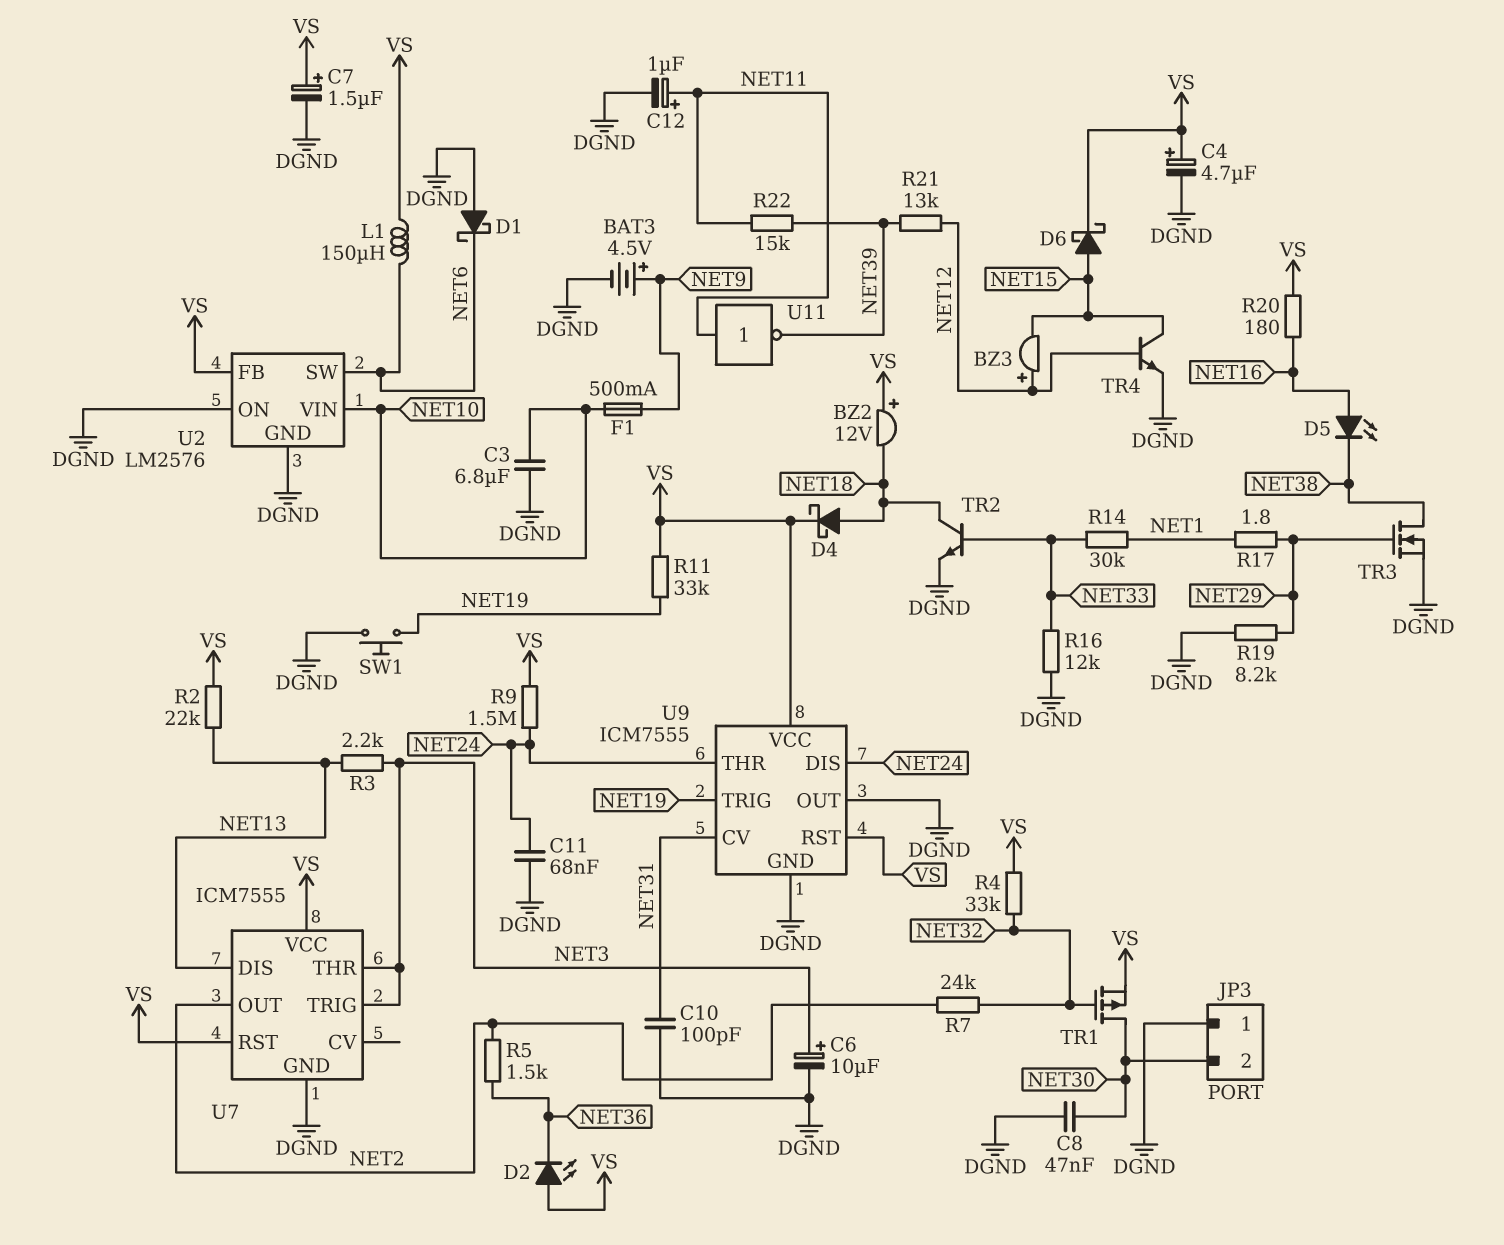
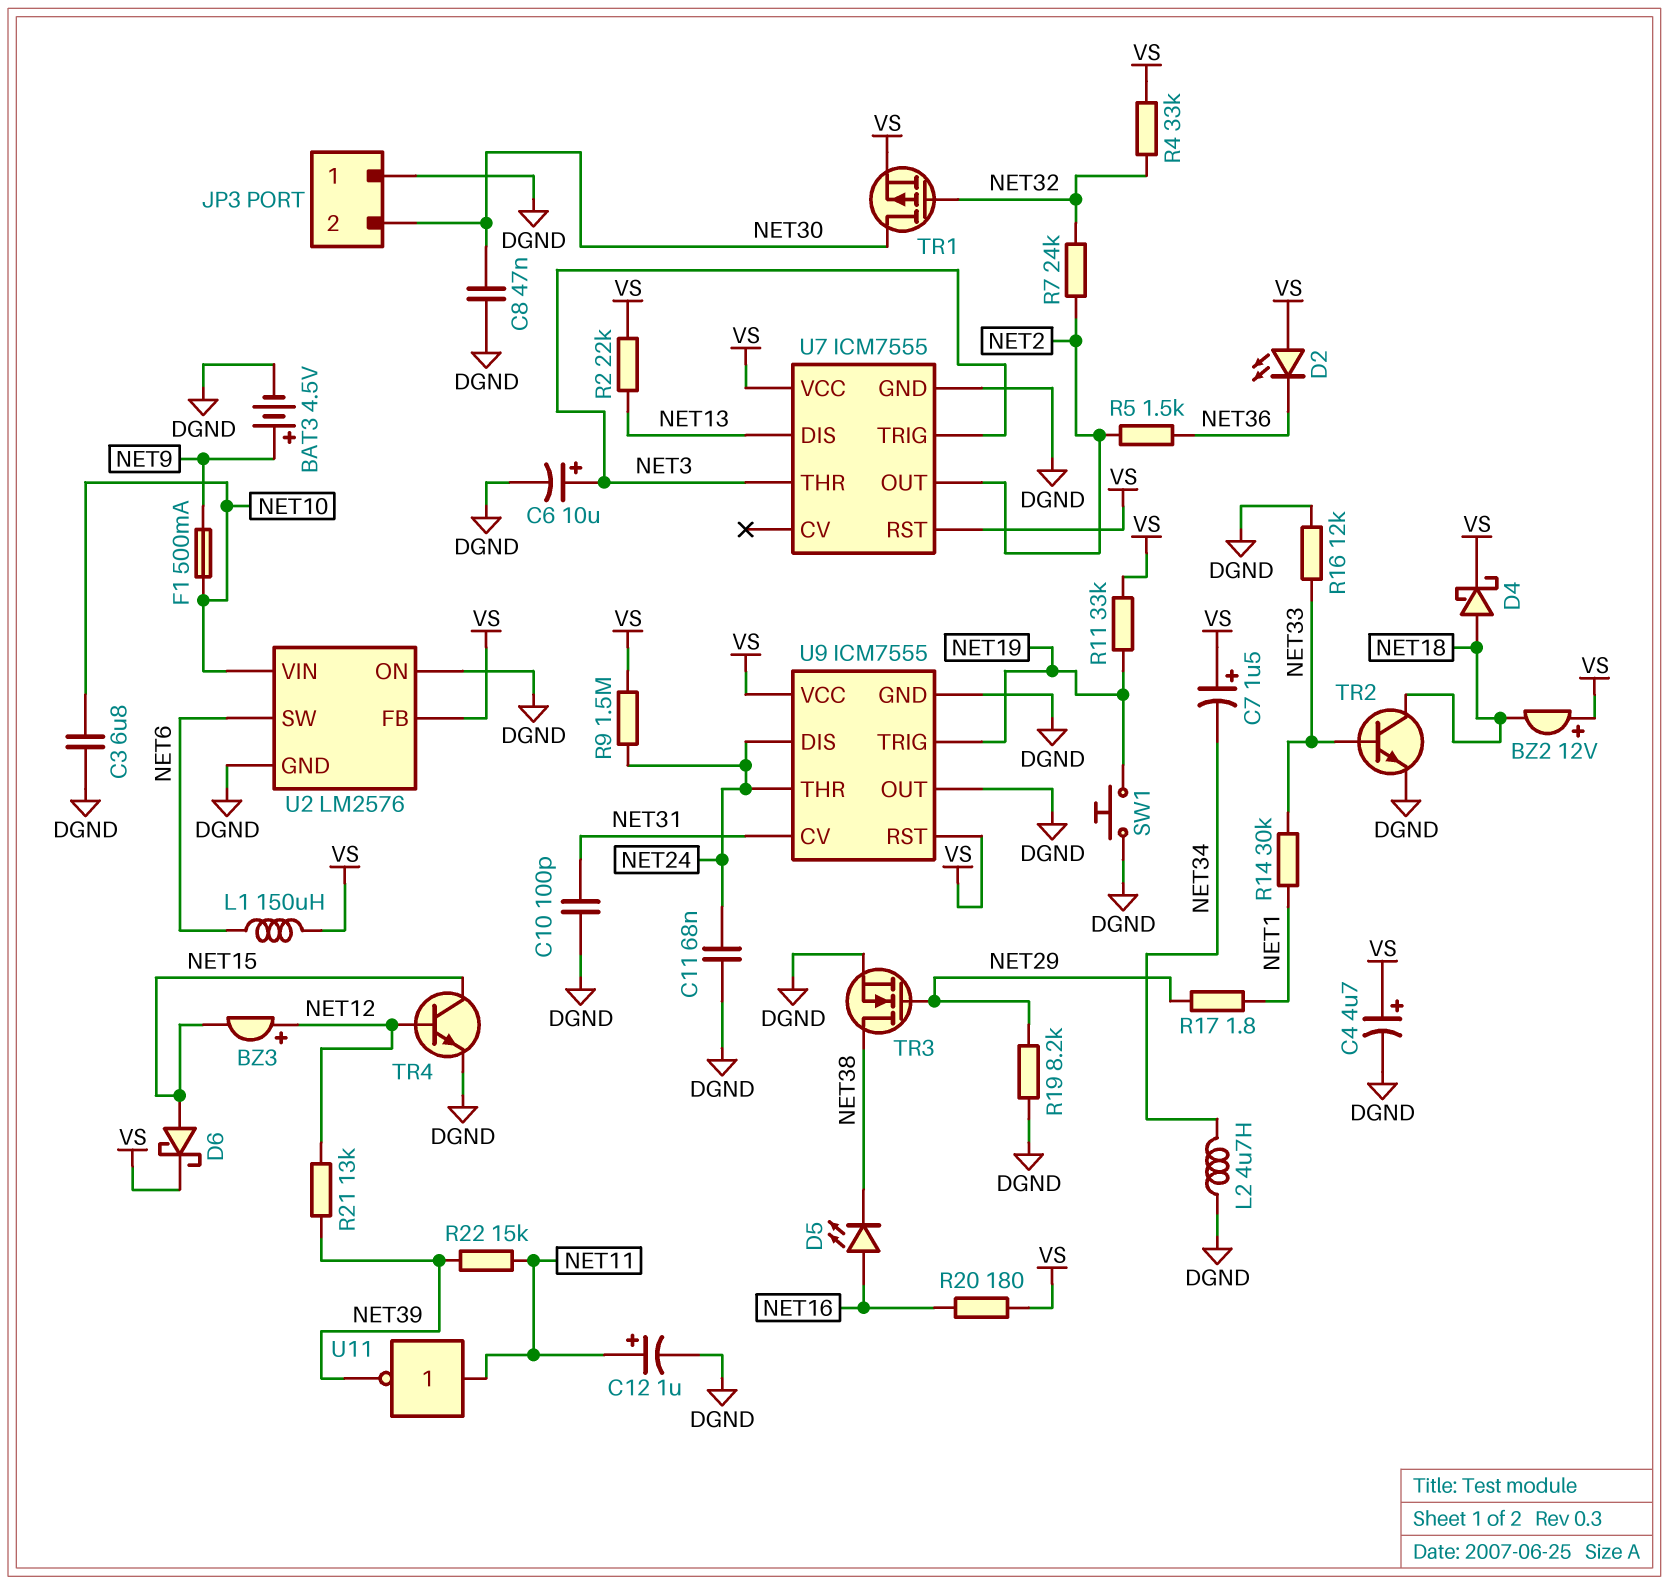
C7: 1.5uF (plus VS, minus DGND) -> 1.5uF (plus VS, minus NET34)
D1: schottky (A DGND, K NET6) -> none
L2: none -> 4.7uH (DGND, NET34)
R3: 2.2k (NET3, NET13) -> none

